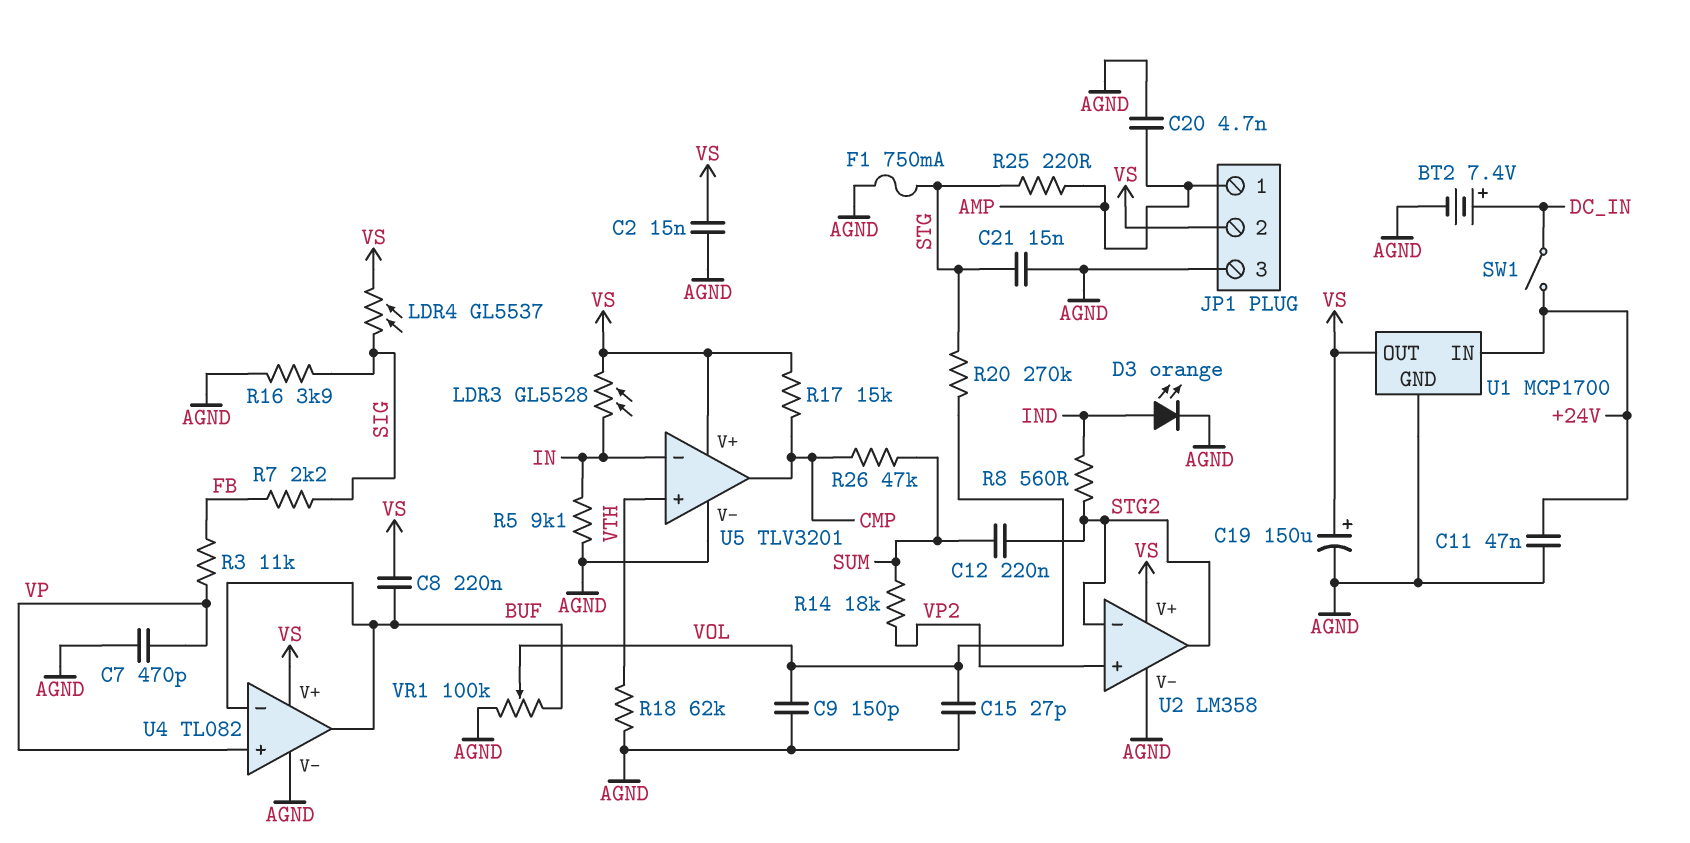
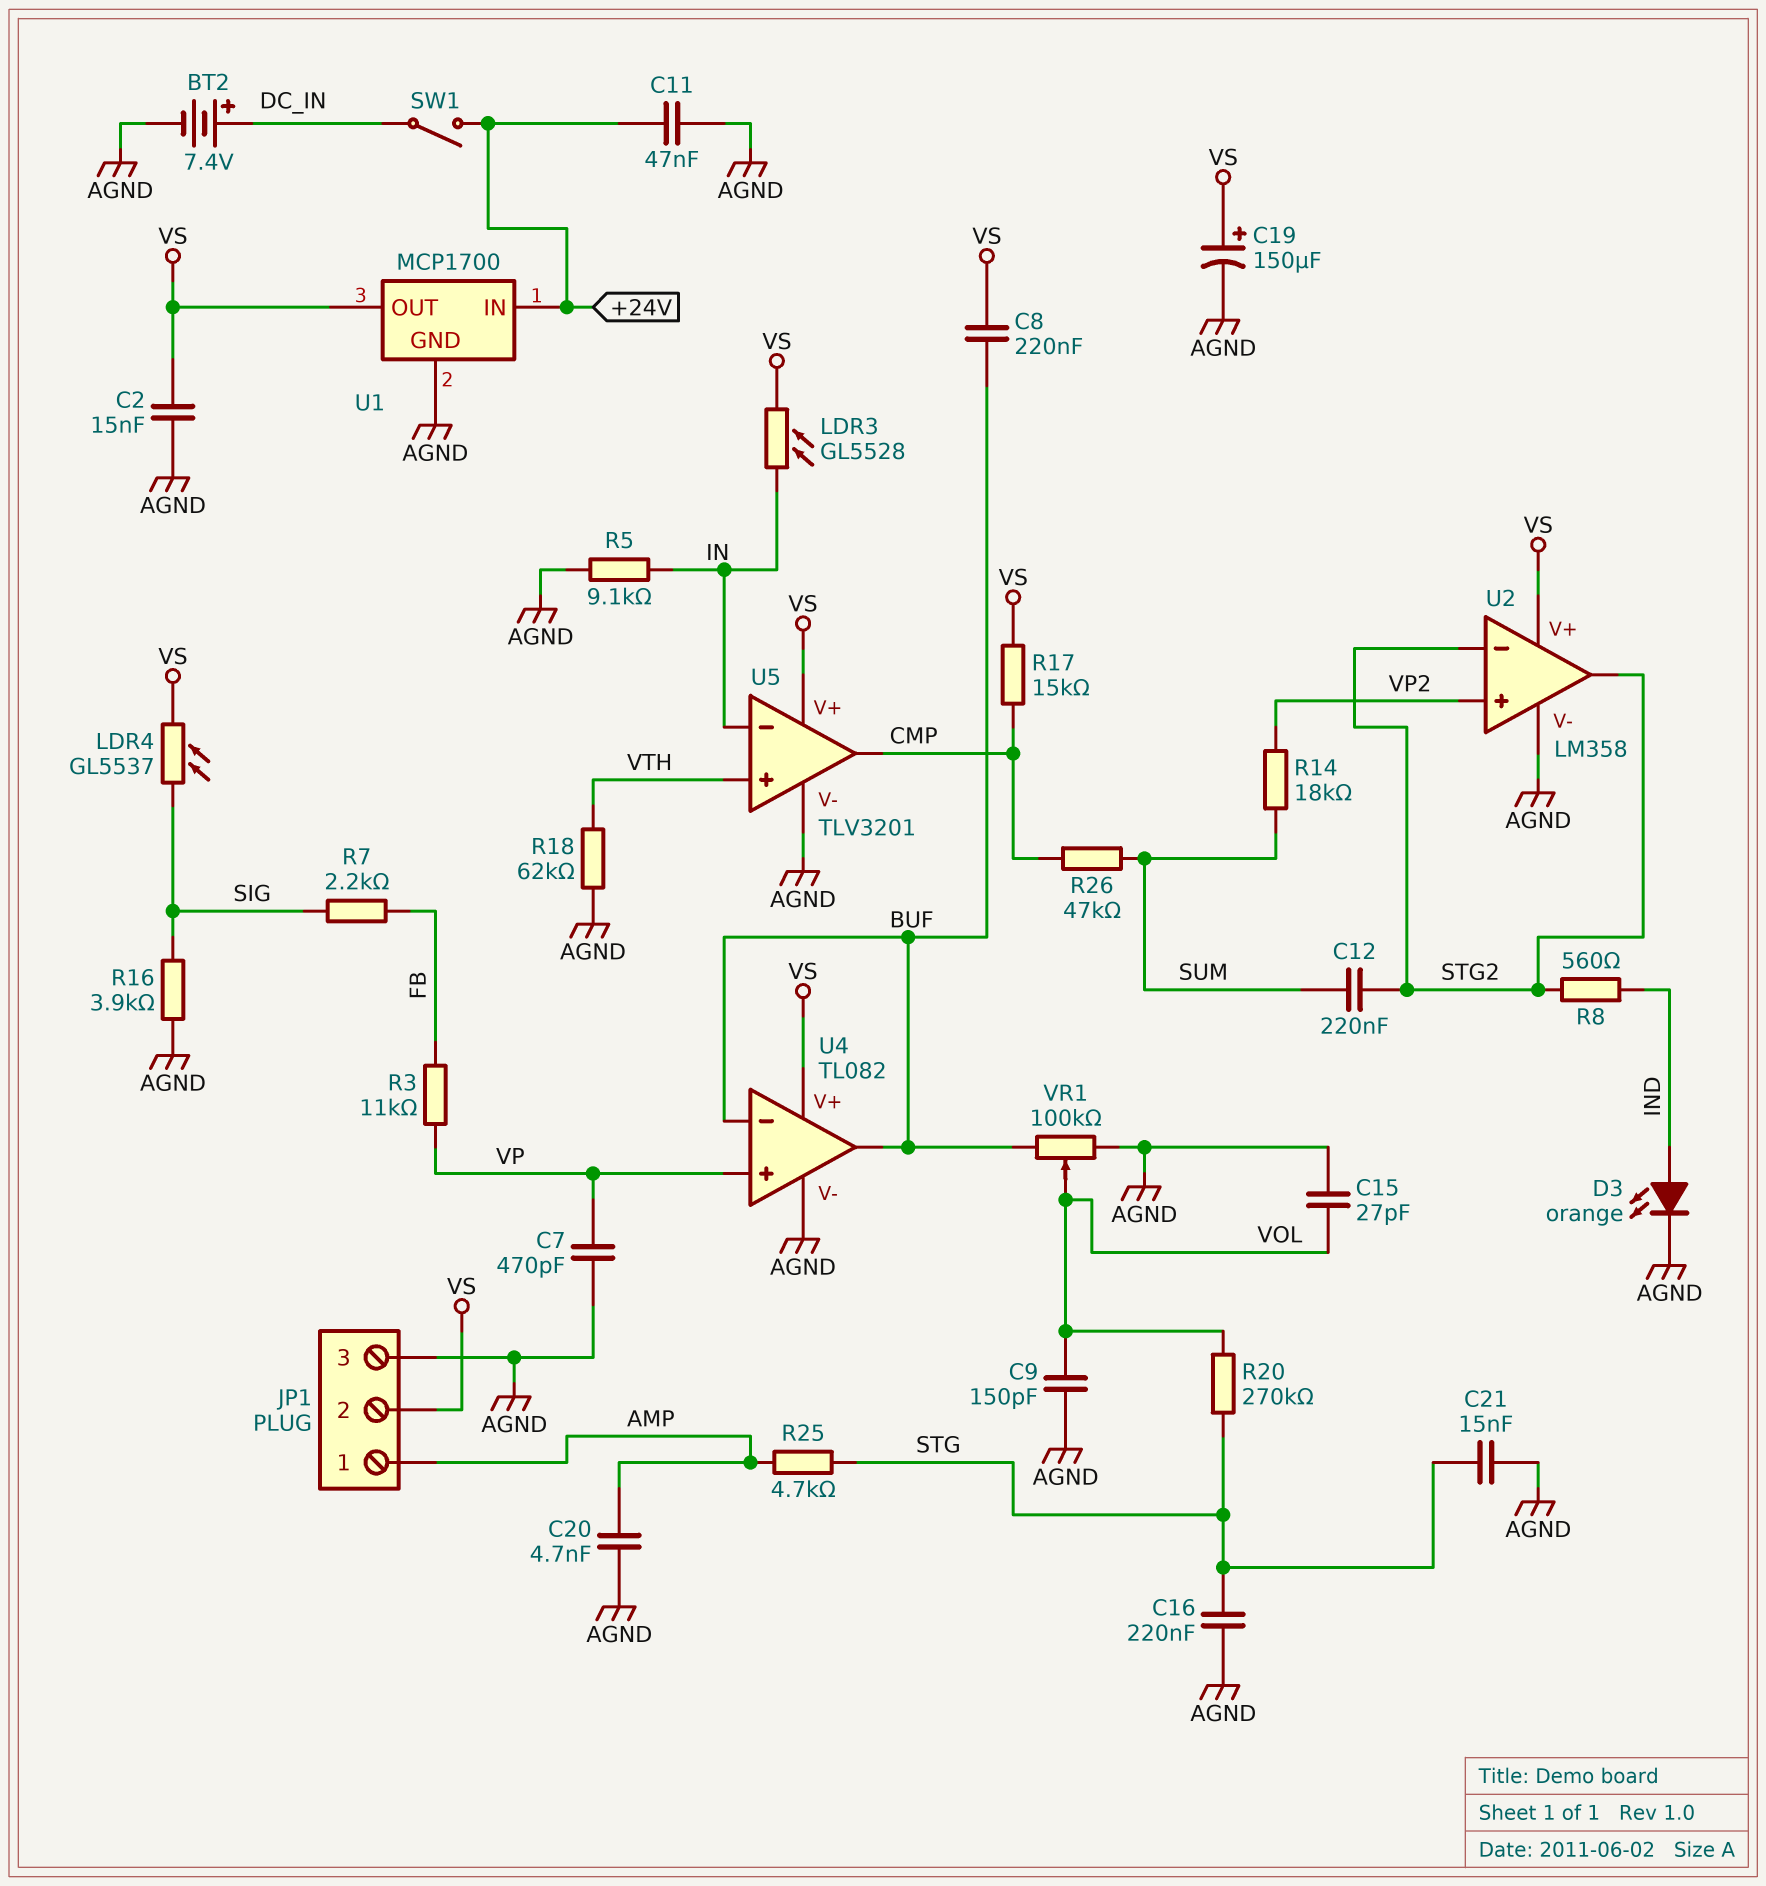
C16: none -> 220nF (AGND, STG)
F1: 750mA (AGND, STG) -> none
R25: 220 (AMP, STG) -> 4.7k (AMP, STG)

